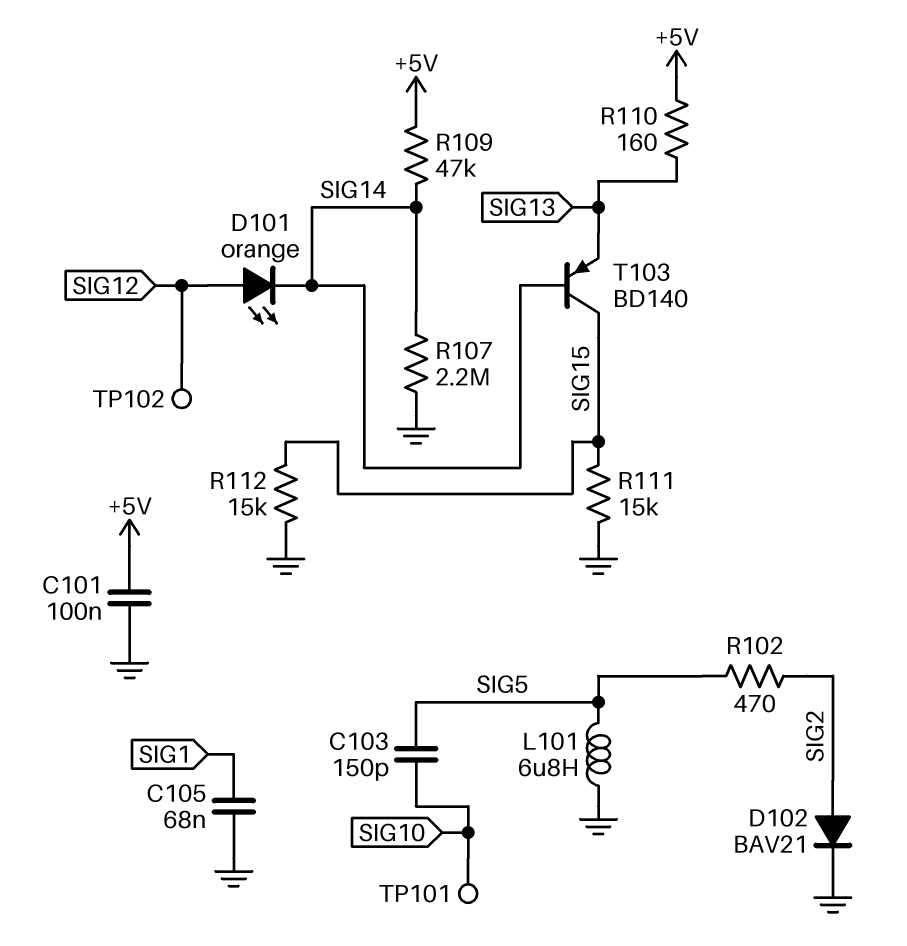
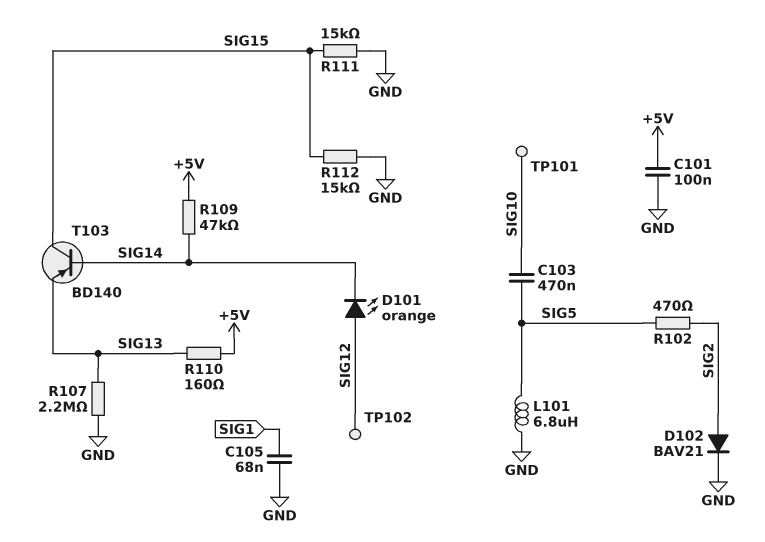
C103: 150pF (SIG5, SIG10) -> 470nF (SIG5, SIG10)
R107: 2.2M (GND, SIG14) -> 2.2M (GND, SIG13)

